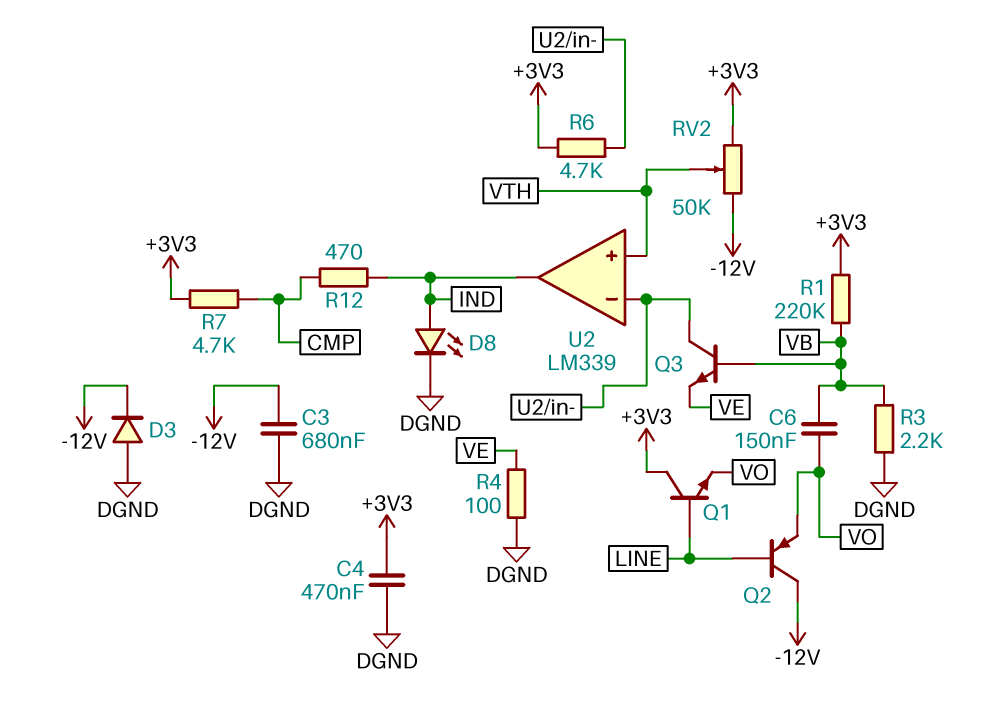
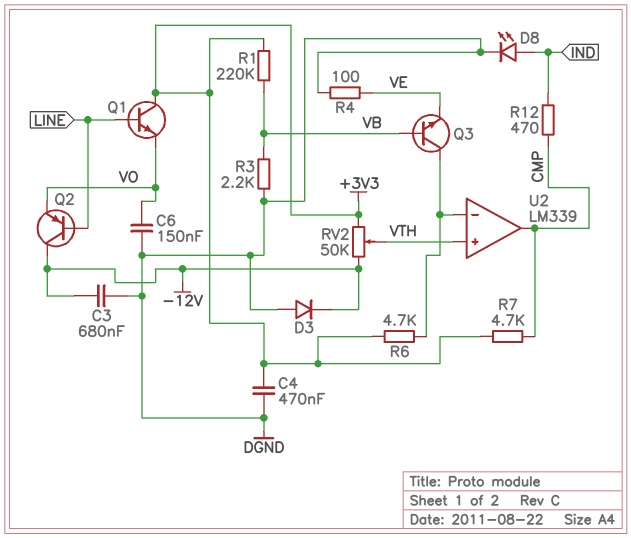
C6: 150nF (VB, VO) -> 150nF (DGND, VO)
U2 pin out: IND -> CMP

